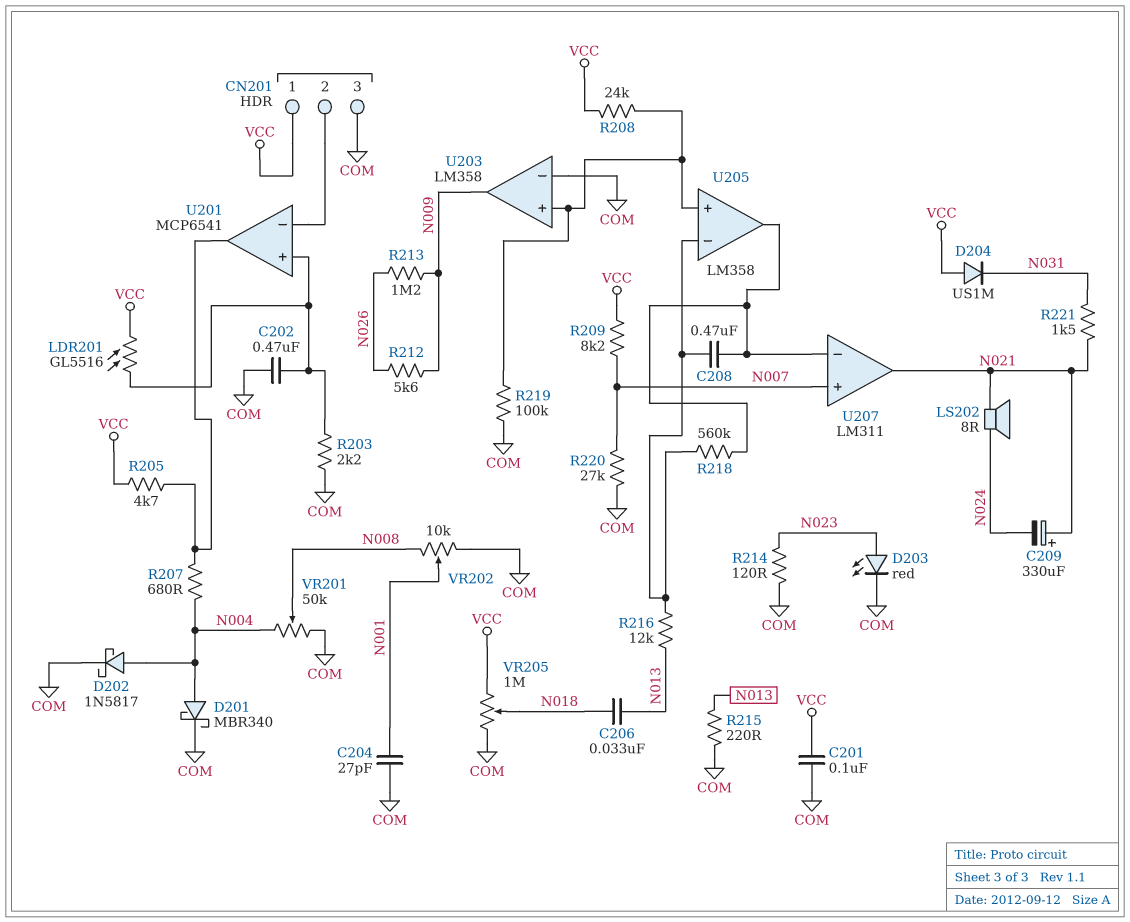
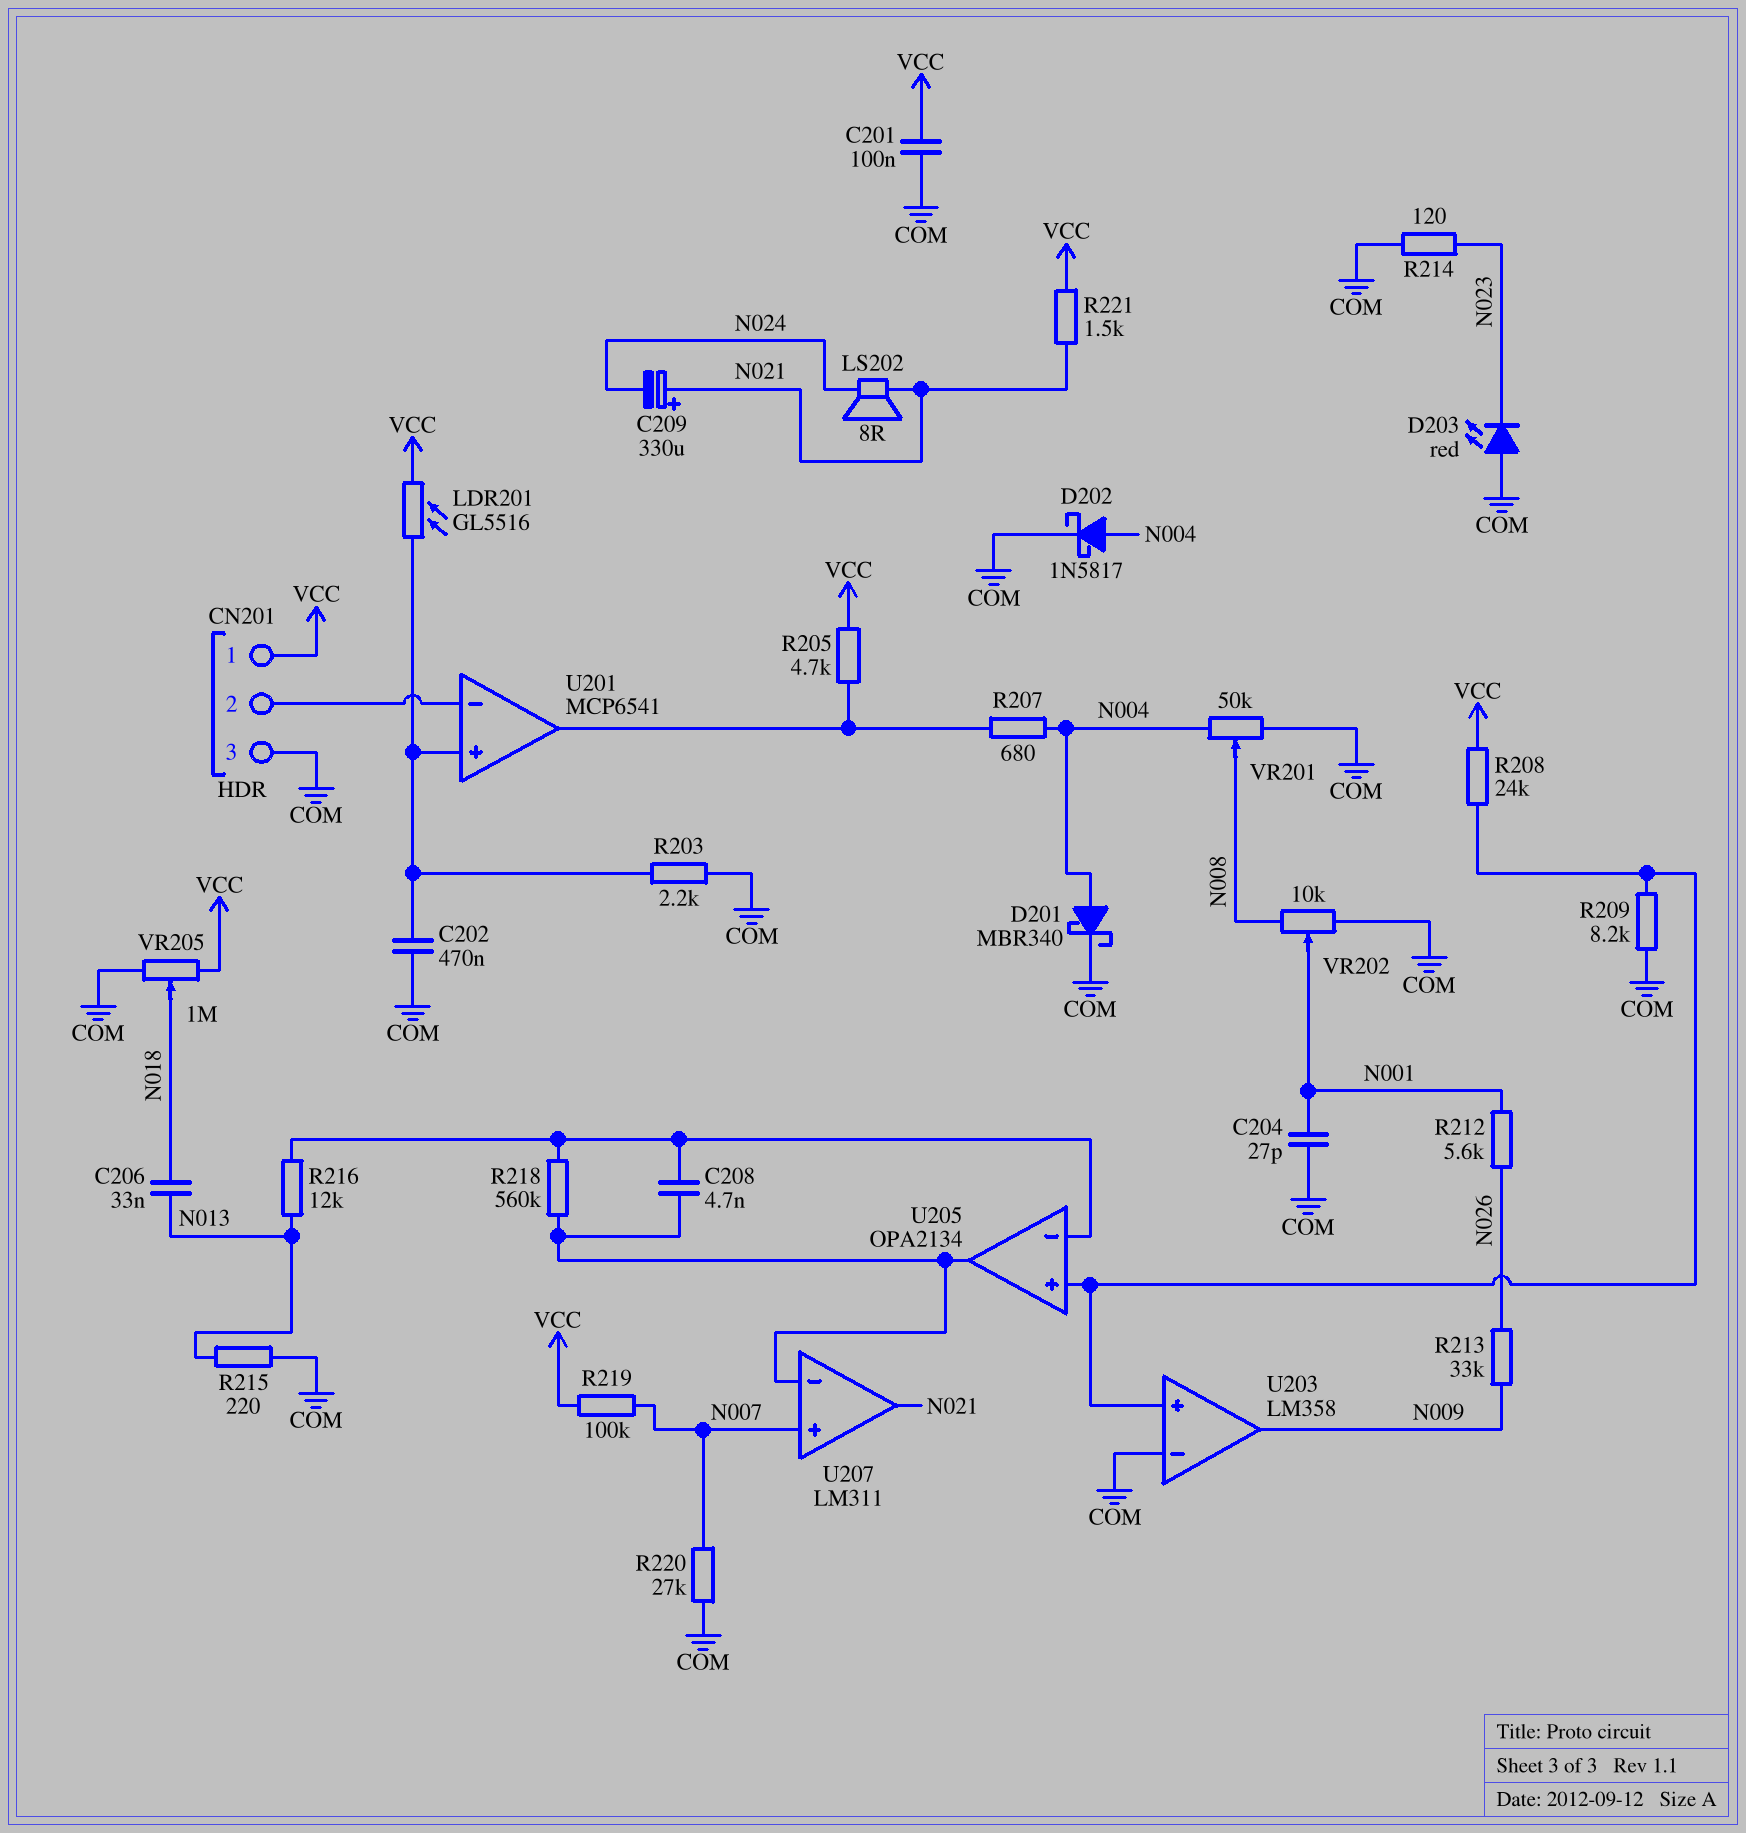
C208: 470nF (U205/in-, U205/out) -> 4.7nF (U205/in-, U205/out)
D203: LED red (A N023, K COM) -> LED red (A COM, K N023)
D204: diode US1M (A VCC, K N031) -> none
R209: 8.2k (N007, VCC) -> 8.2k (COM, U203/in+)
R212: 5.6k (N009, N026) -> 5.6k (N001, N026)
R213: 1.2M (N009, N026) -> 33k (N009, N026)
R219: 100k (COM, U203/in+) -> 100k (N007, VCC)
R221: 1.5k (N021, N031) -> 1.5k (N021, VCC)
U205: LM358 -> OPA2134

